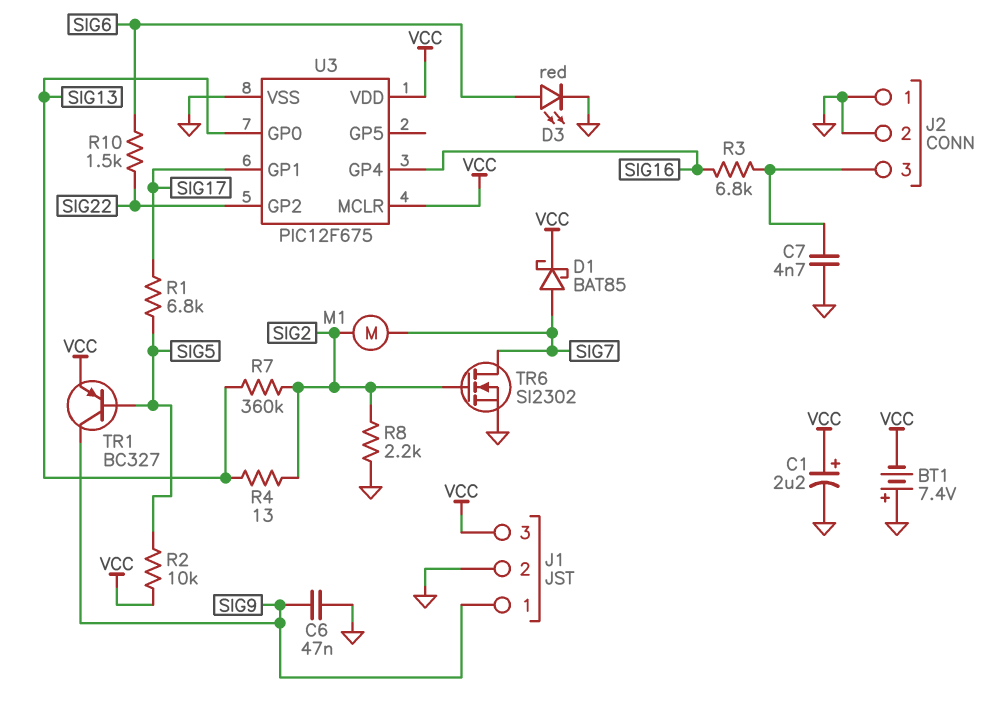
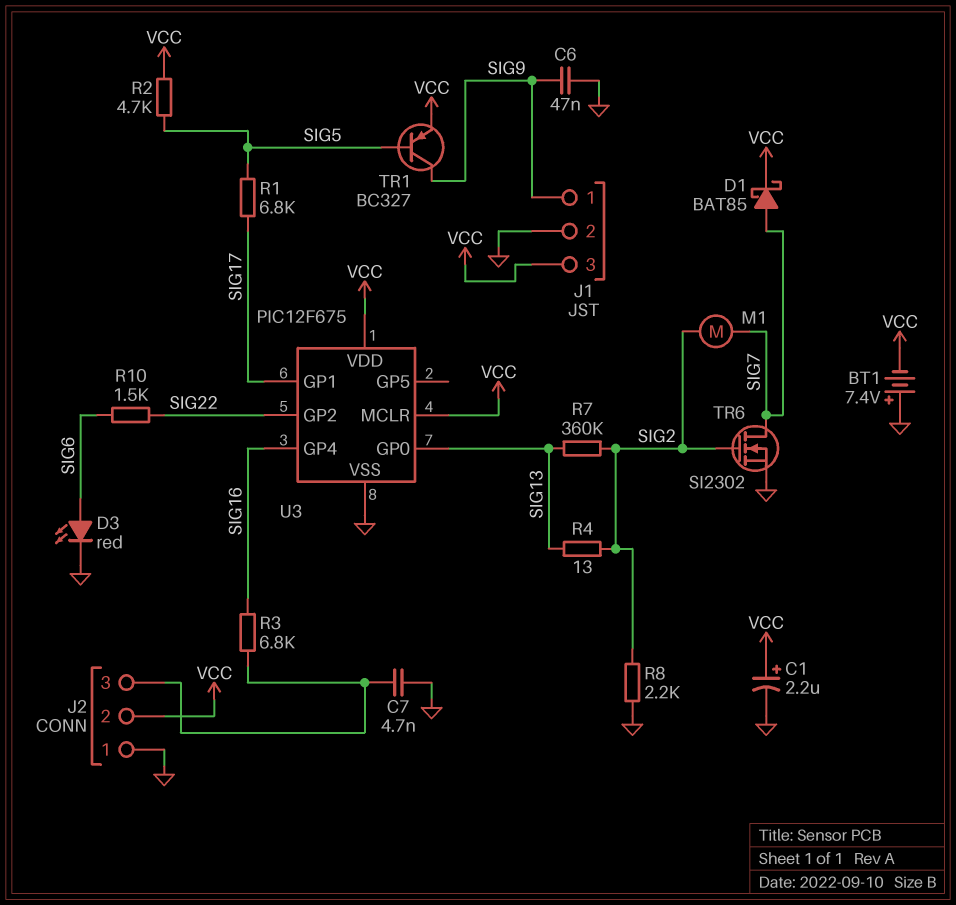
J2 pin 2: GND -> VCC
R2: 10k (SIG5, VCC) -> 4.7k (SIG5, VCC)

